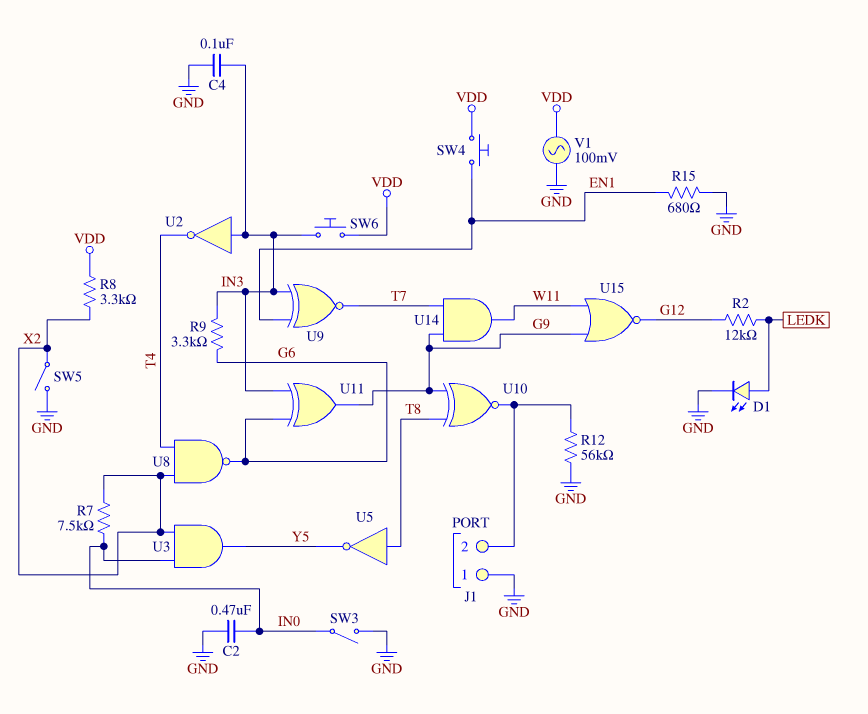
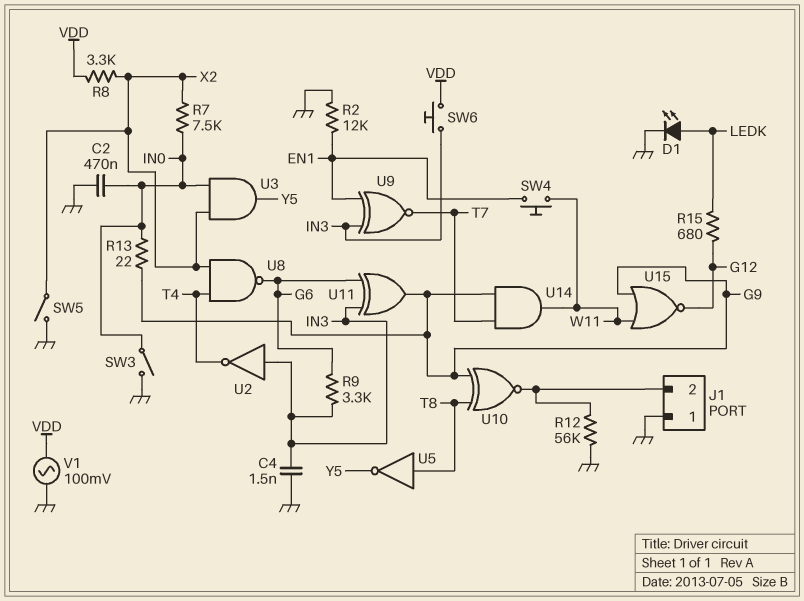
C4: 100nF (GND, IN3) -> 1.5nF (GND, IN3)
R2: 12k (G12, LEDK) -> 12k (EN1, GND)
R13: none -> 22 (G9, IN0)
R15: 680 (EN1, GND) -> 680 (G12, LEDK)
SW4: button (EN1, VDD) -> button (EN1, W11)

